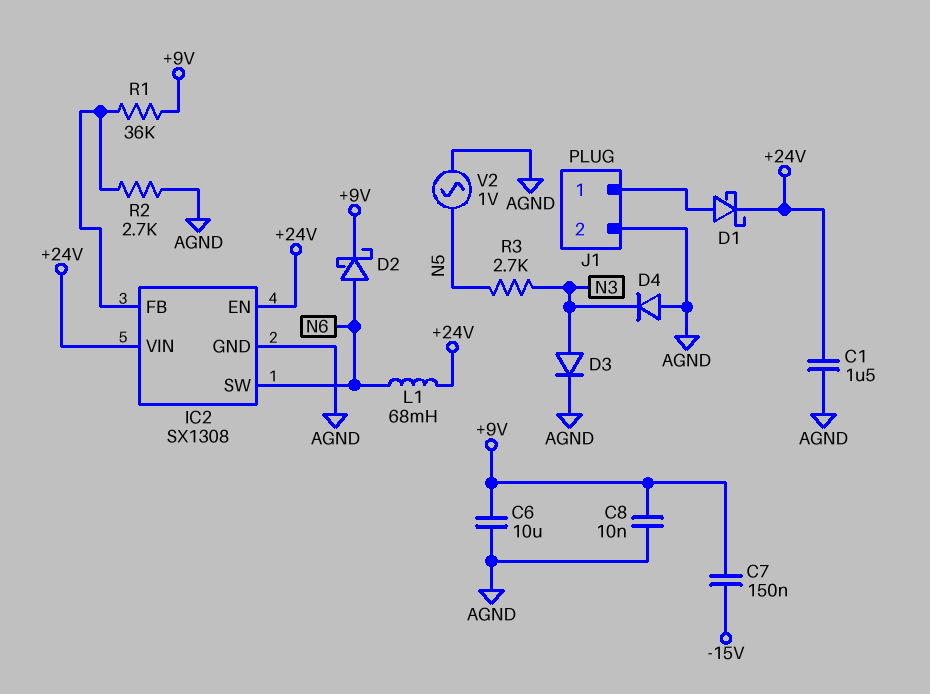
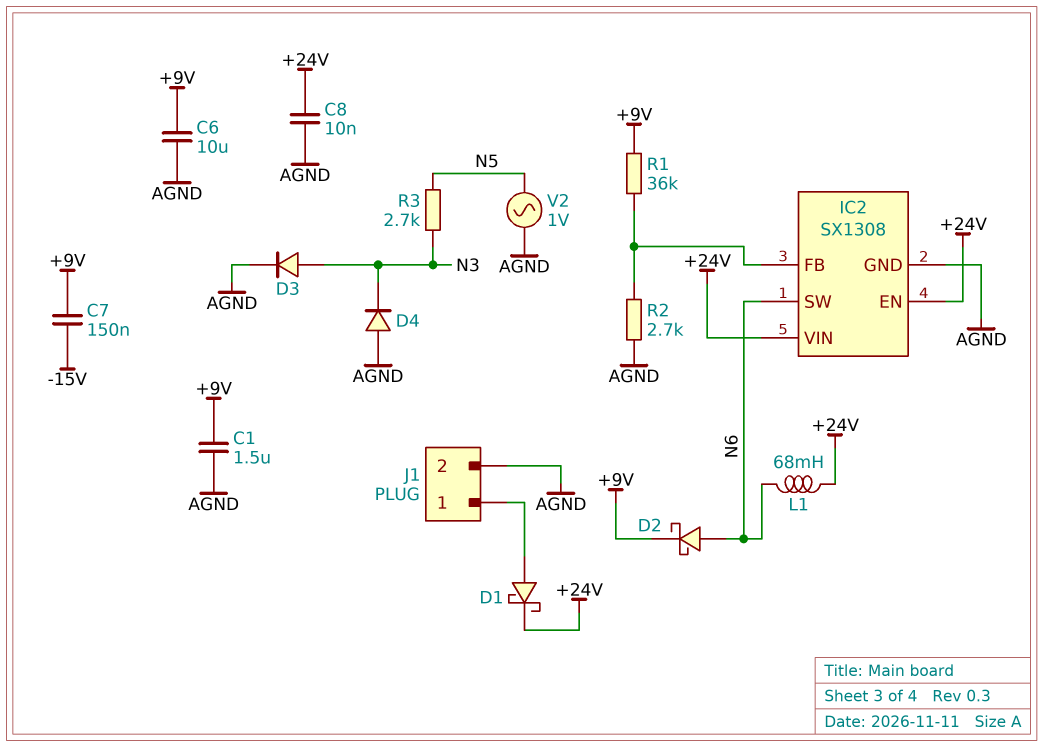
C1: 1.5uF (+24V, AGND) -> 1.5uF (+9V, AGND)
C8: 10nF (+9V, AGND) -> 10nF (+24V, AGND)

